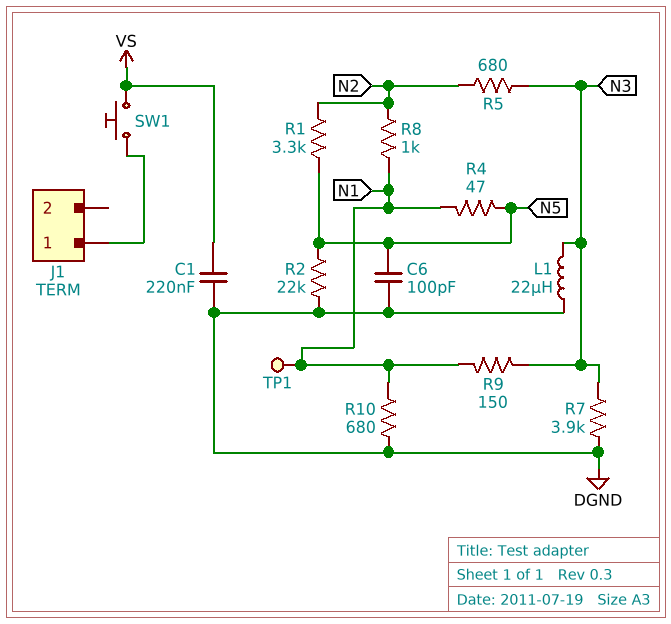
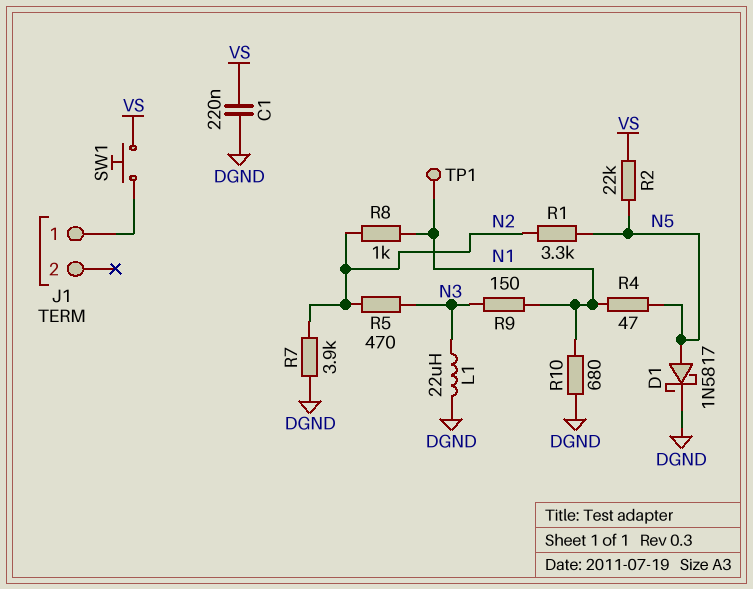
C6: 100pF (DGND, N5) -> none
D1: none -> schottky 1N5817 (A N5, K DGND)
R2: 22k (DGND, N5) -> 22k (N5, VS)
R5: 680 (N2, N3) -> 470 (N2, N3)
R7: 3.9k (DGND, N3) -> 3.9k (DGND, N2)

